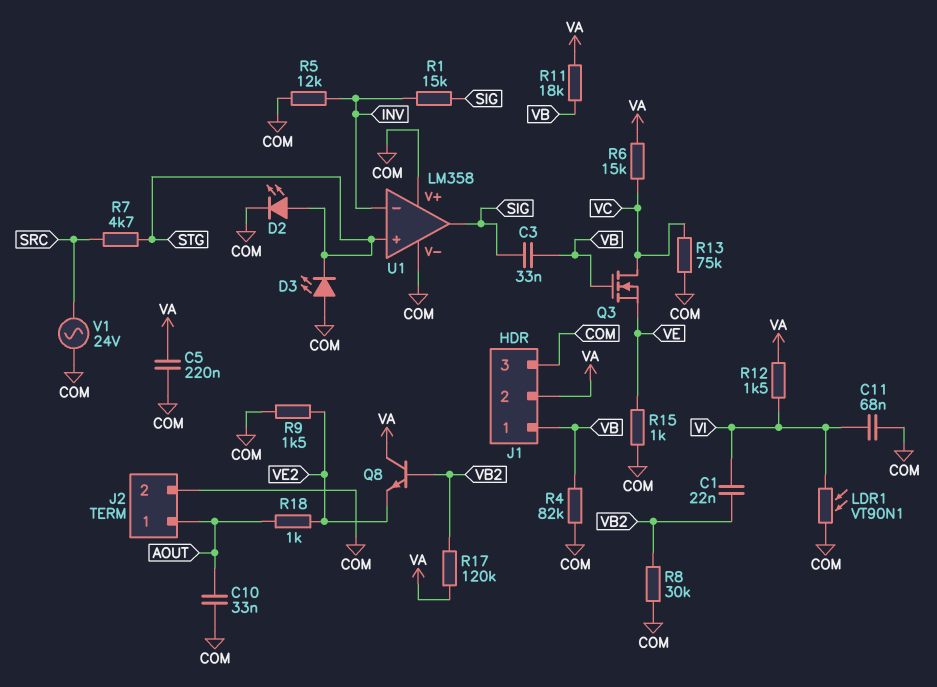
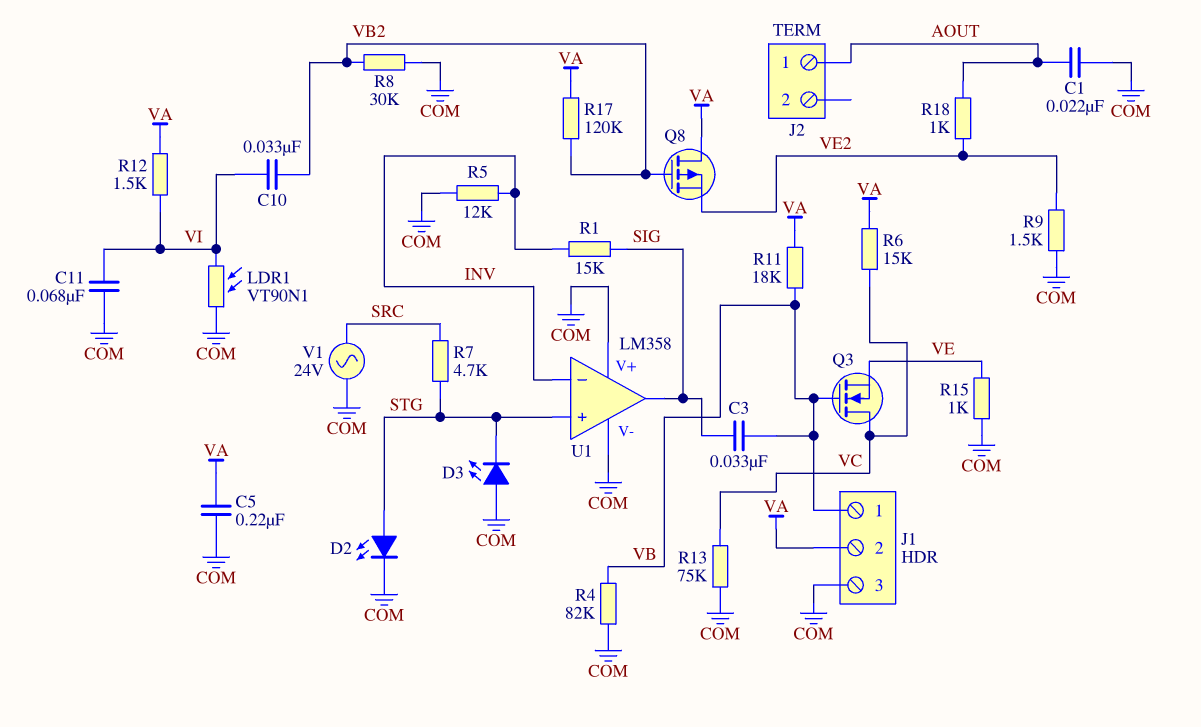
C1: 22nF (VB2, VI) -> 22nF (AOUT, COM)
C10: 33nF (AOUT, COM) -> 33nF (VB2, VI)
J2 pin 2: COM -> none
Q8: NPN (B VB2, C VA, E VE2) -> PMOS (G VB2, D VA, S VE2)

